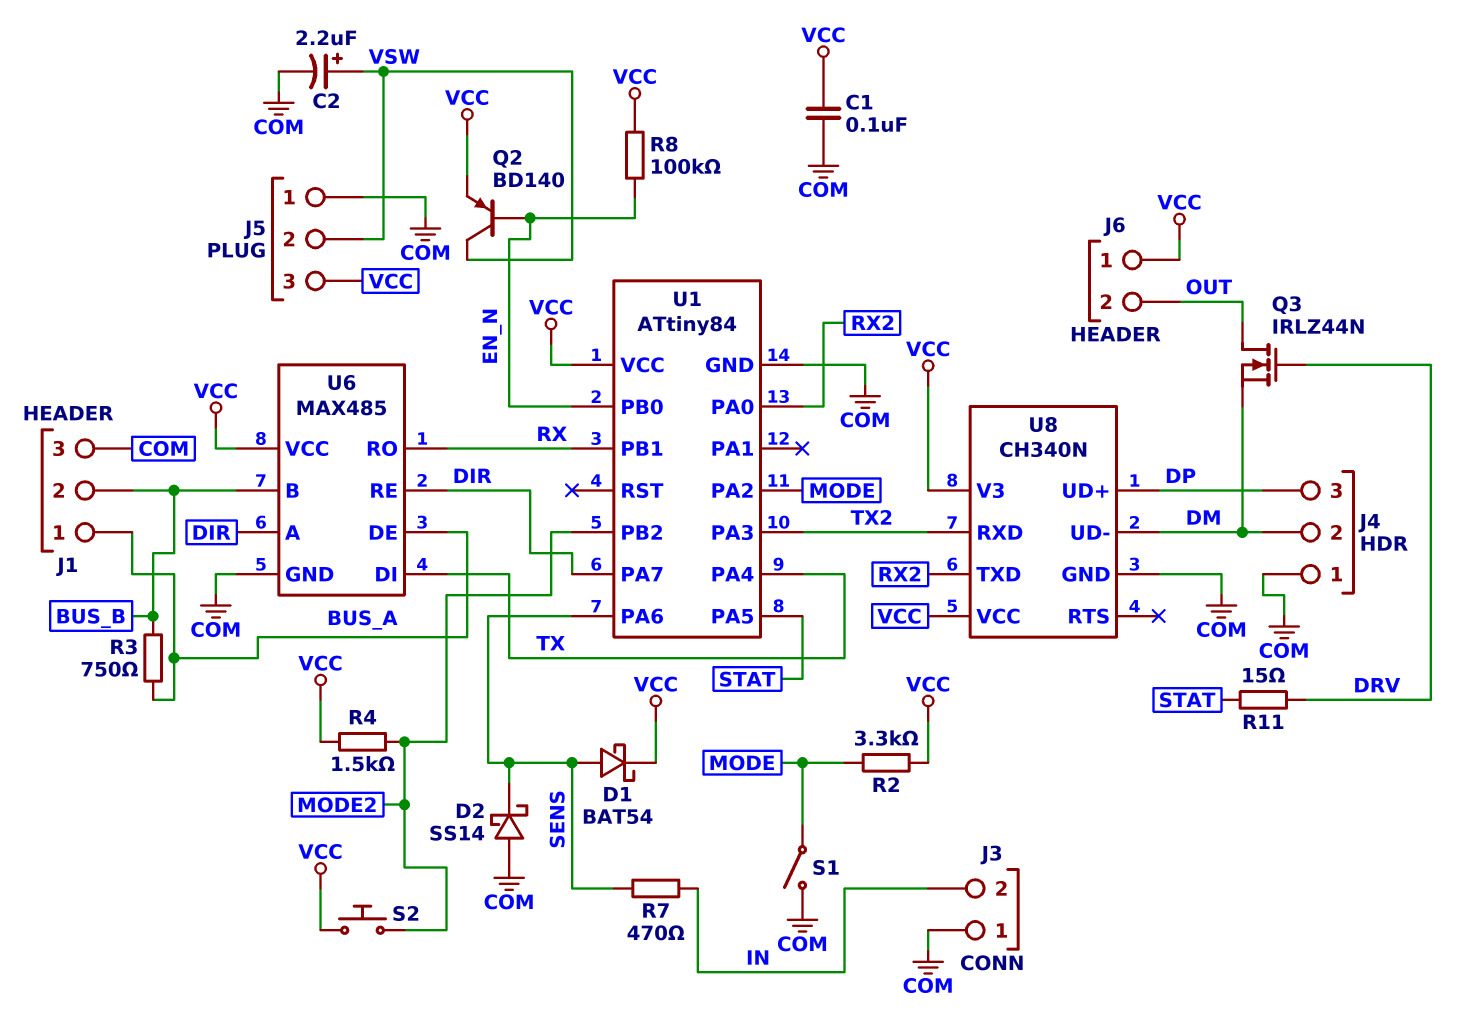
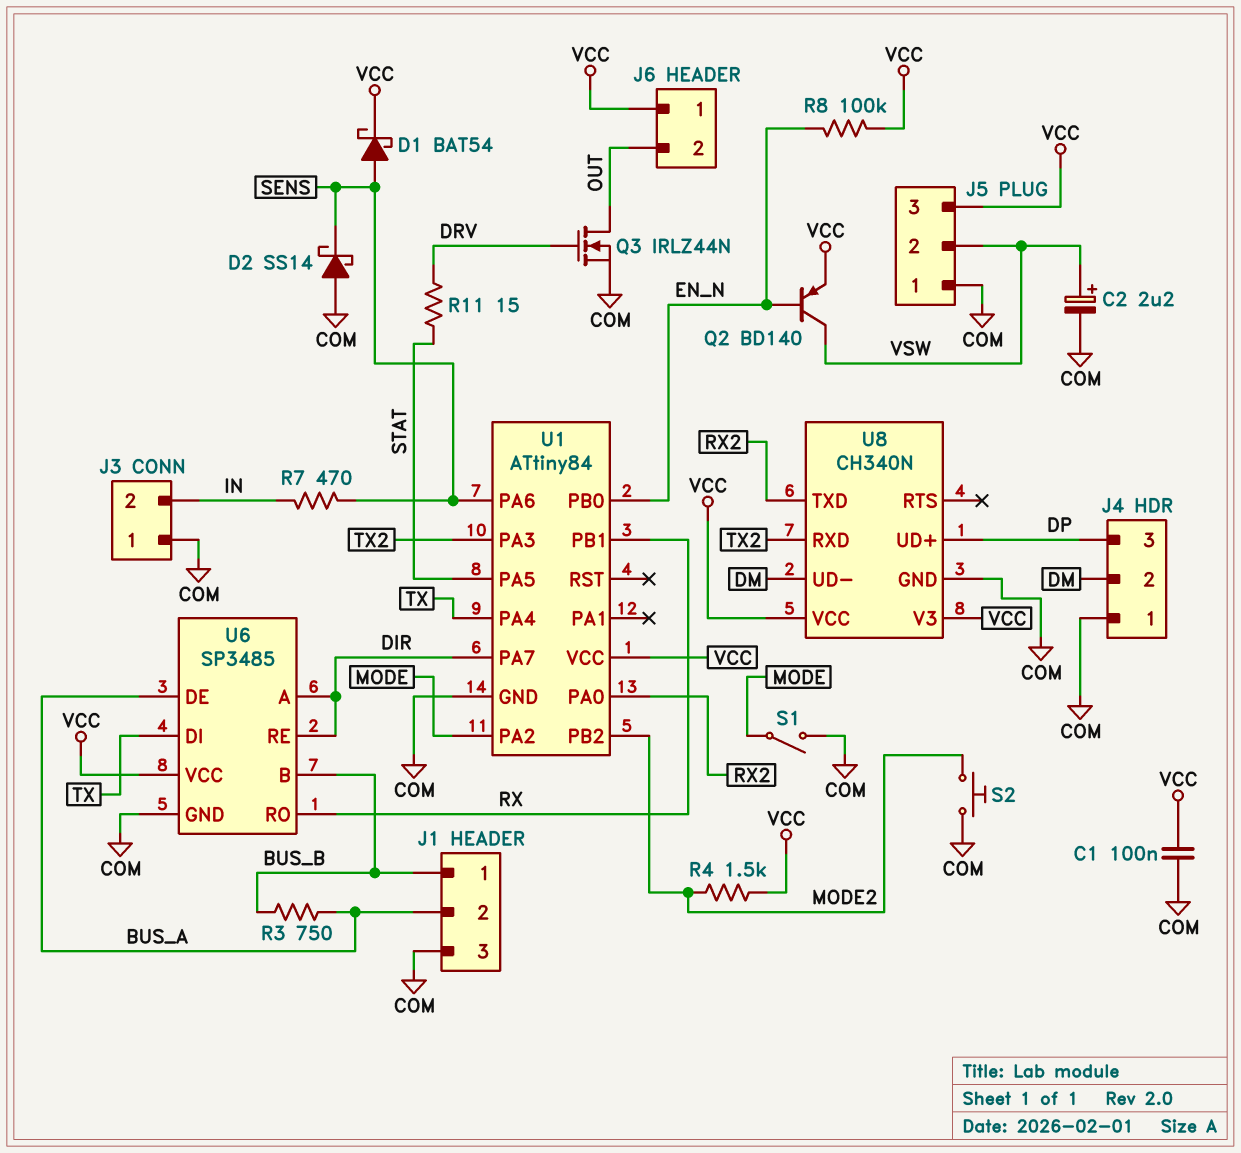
J1 pin 1: BUS_A -> BUS_B
J1 pin 2: BUS_B -> BUS_A
Q3: NMOS IRLZ44N (G DRV, D OUT, S DM) -> NMOS IRLZ44N (G DRV, D OUT, S COM)
R2: 3.3k (MODE, VCC) -> none
S2: button (MODE2, VCC) -> button (COM, MODE2)
U6: MAX485 -> SP3485

